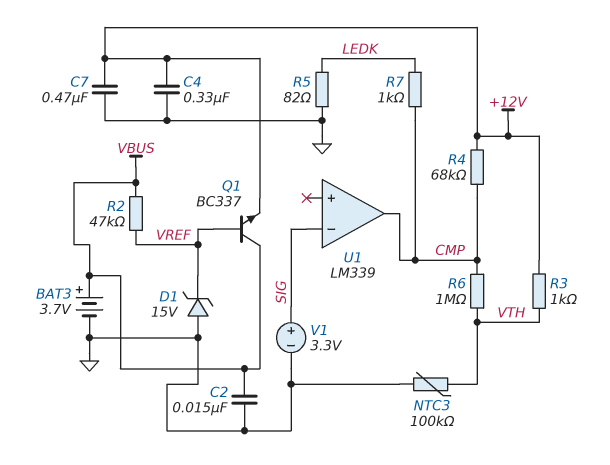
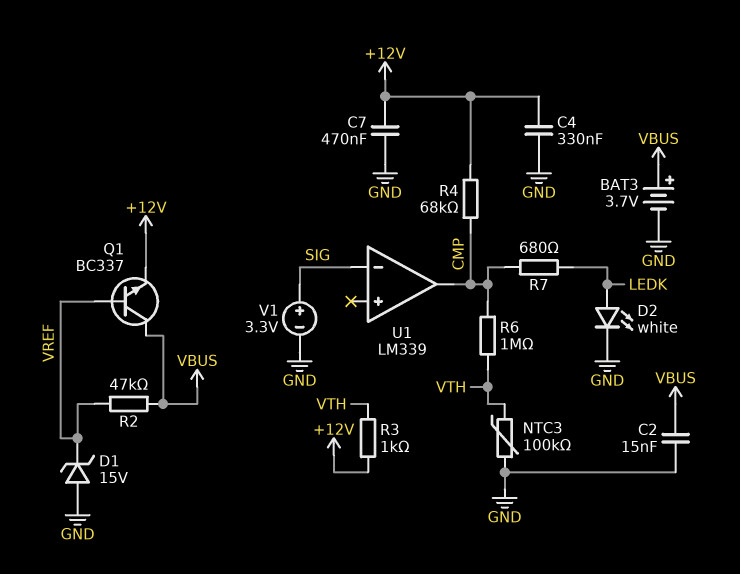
D2: none -> LED white (A LEDK, K GND)
R5: 82 (GND, LEDK) -> none
R7: 1k (CMP, LEDK) -> 680 (CMP, LEDK)

